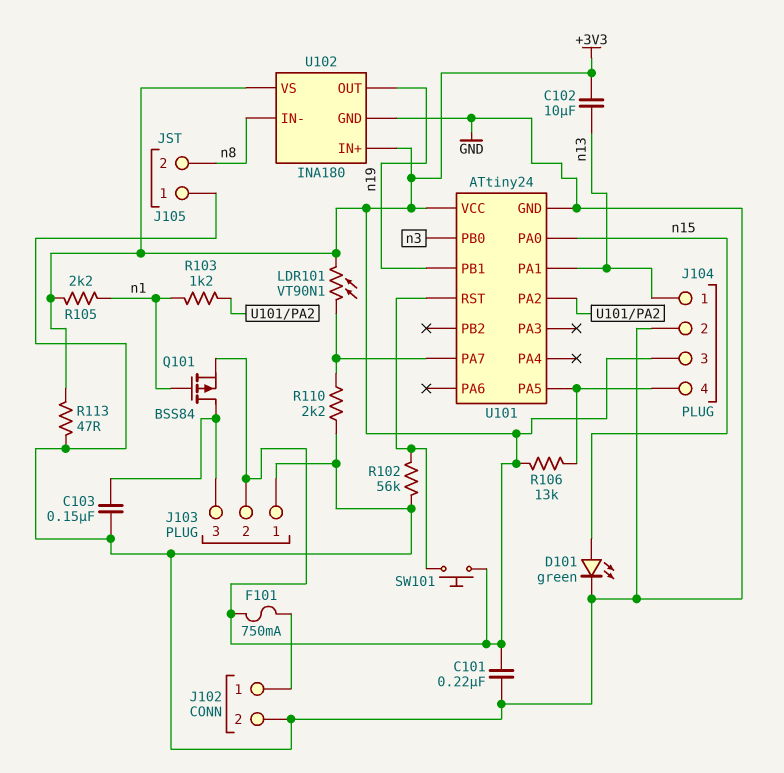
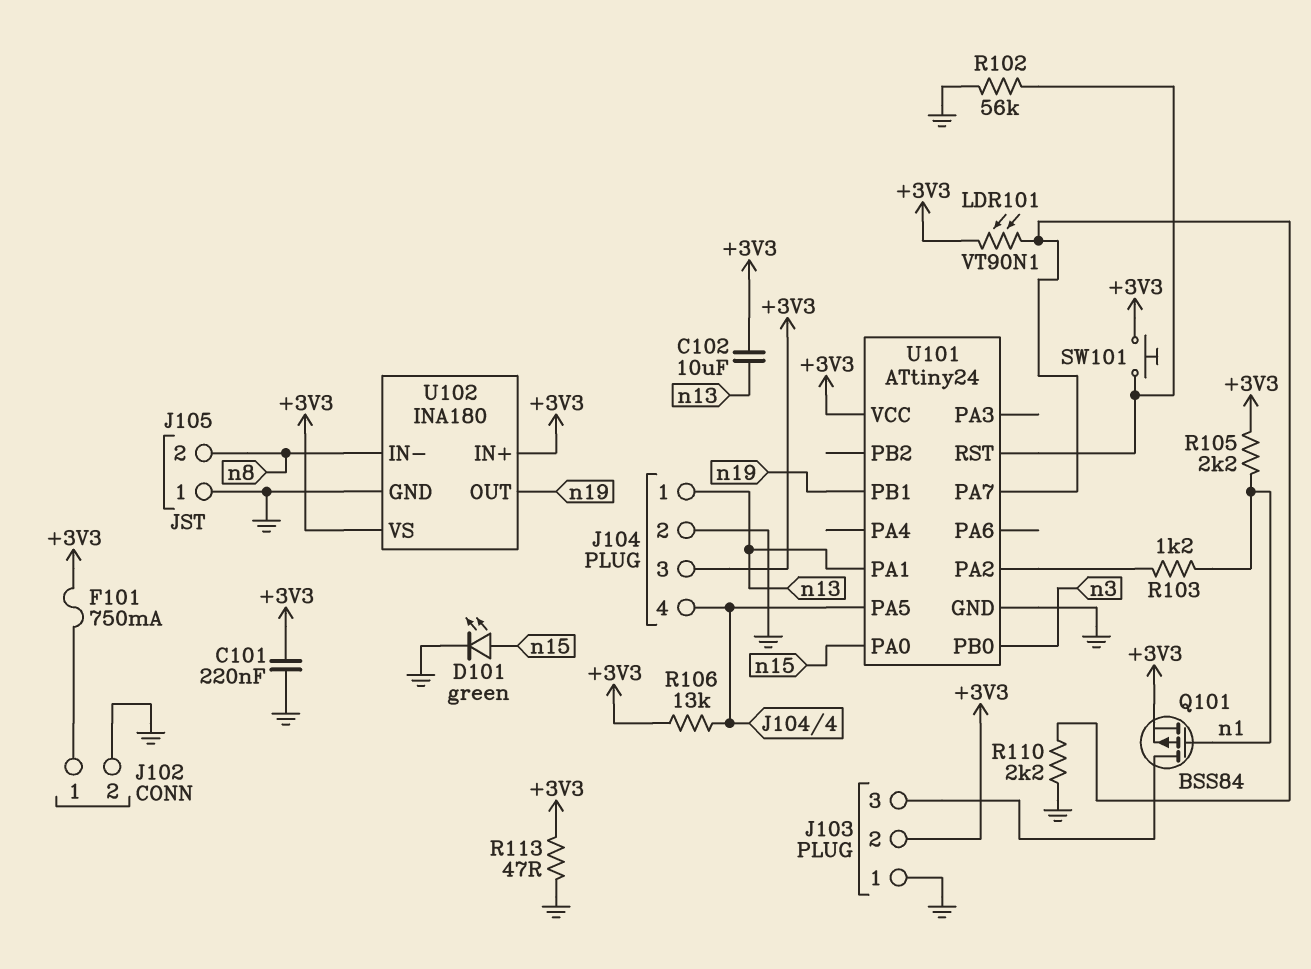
C103: 150nF (GND, J103/3) -> none

